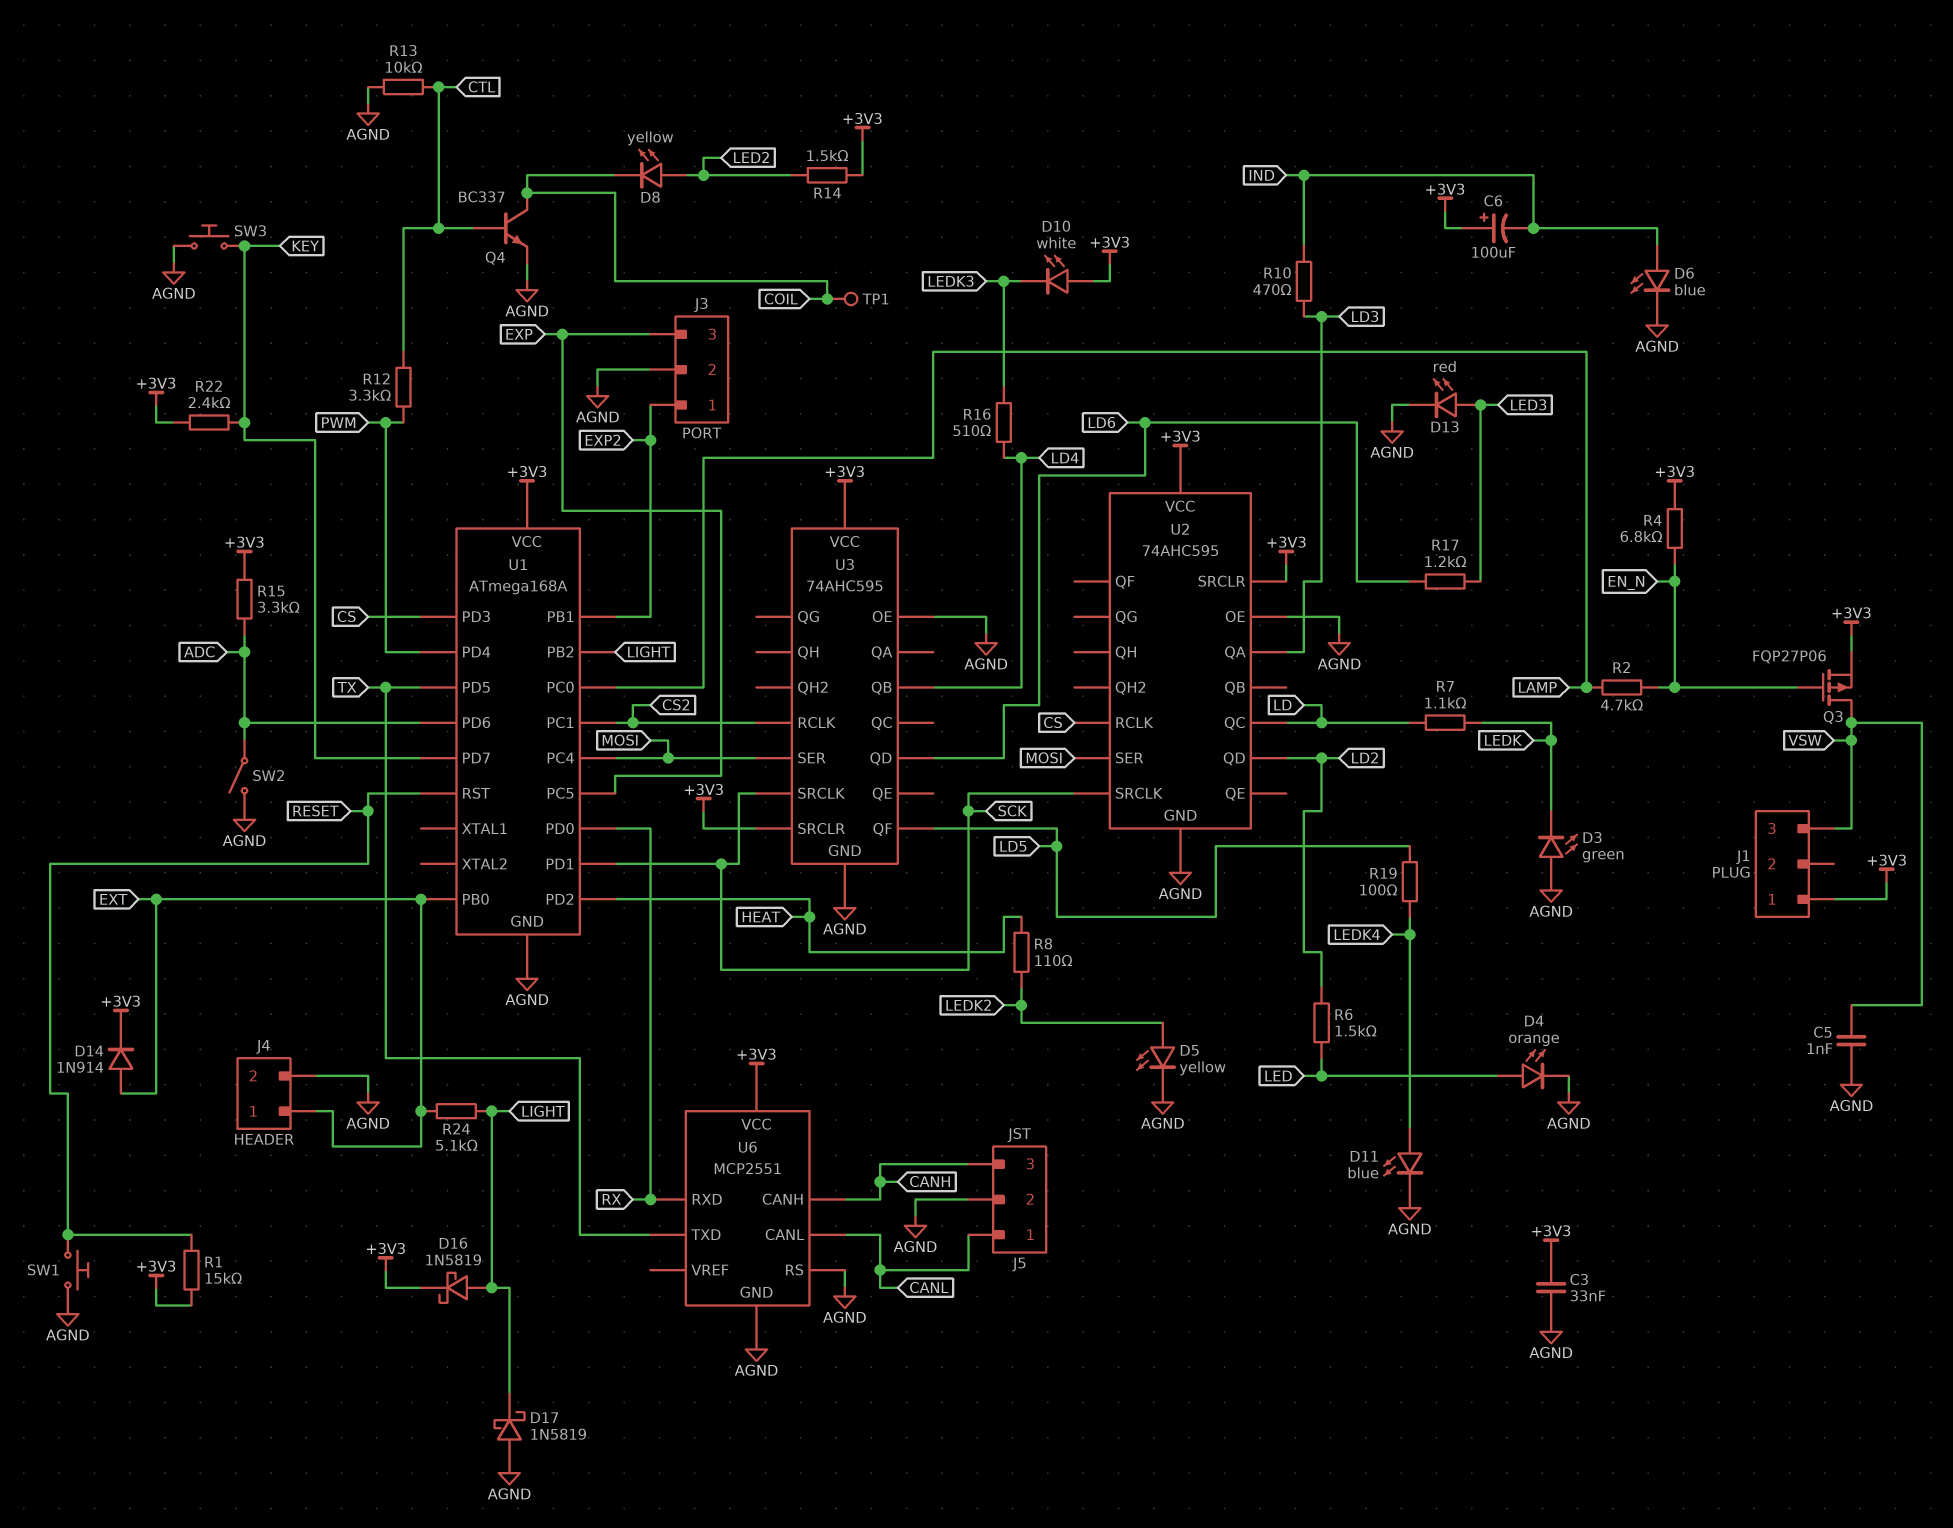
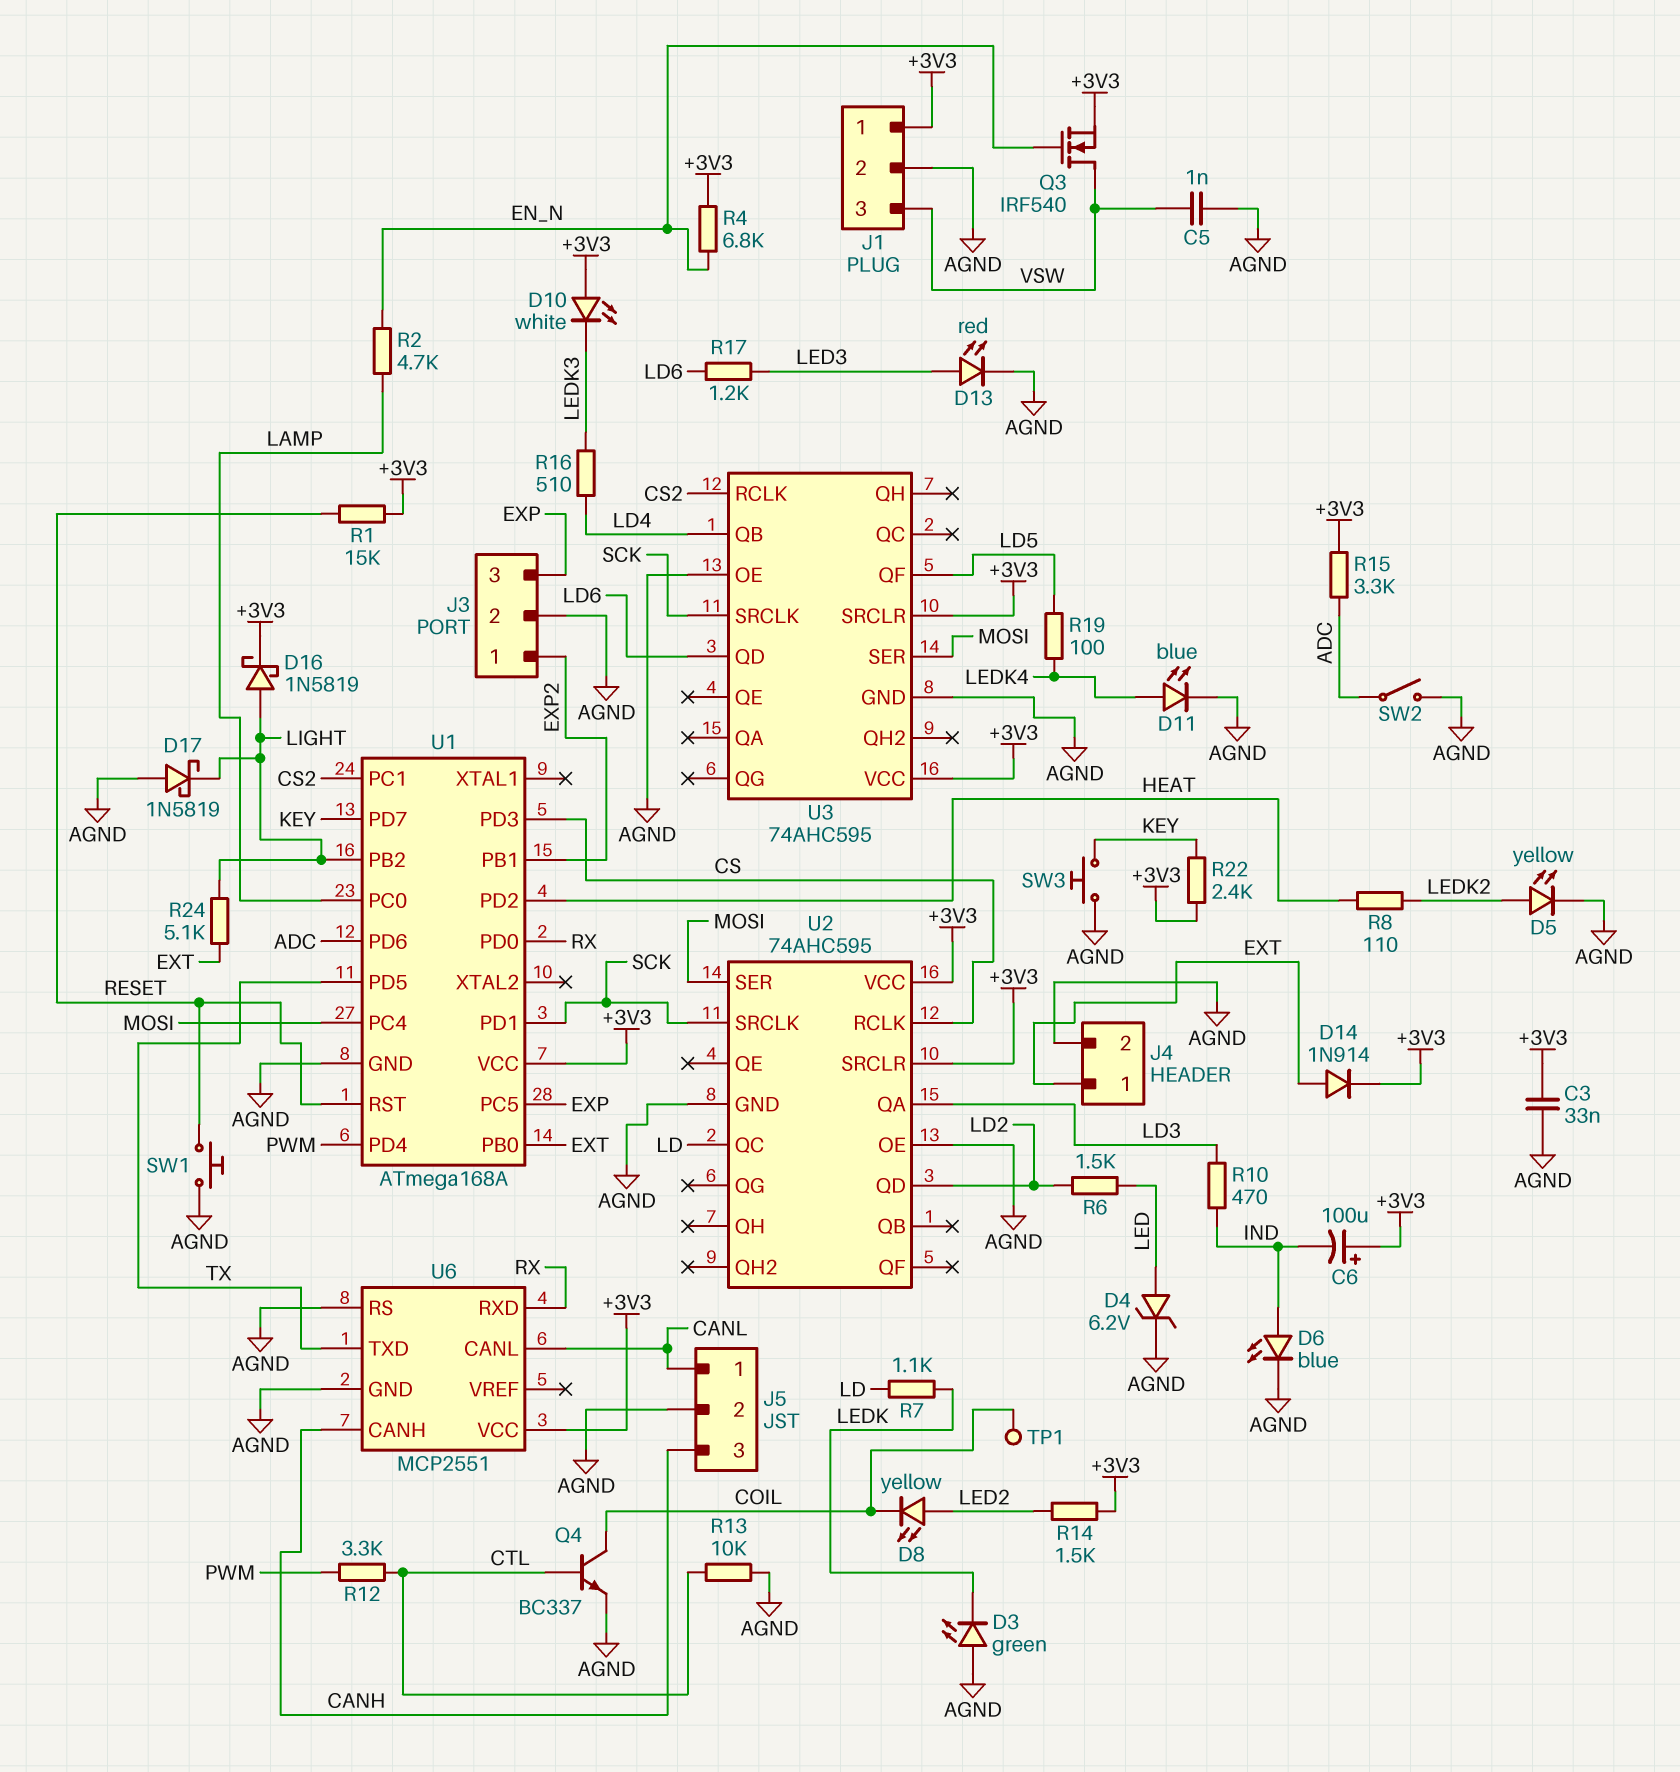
D4: LED orange (A LED, K AGND) -> zener 6.2V (A LED, K AGND)
J1 pin 2: none -> AGND
Q3: PMOS FQP27P06 (G EN_N, D VSW, S +3V3) -> NMOS IRF540 (G EN_N, D VSW, S +3V3)

